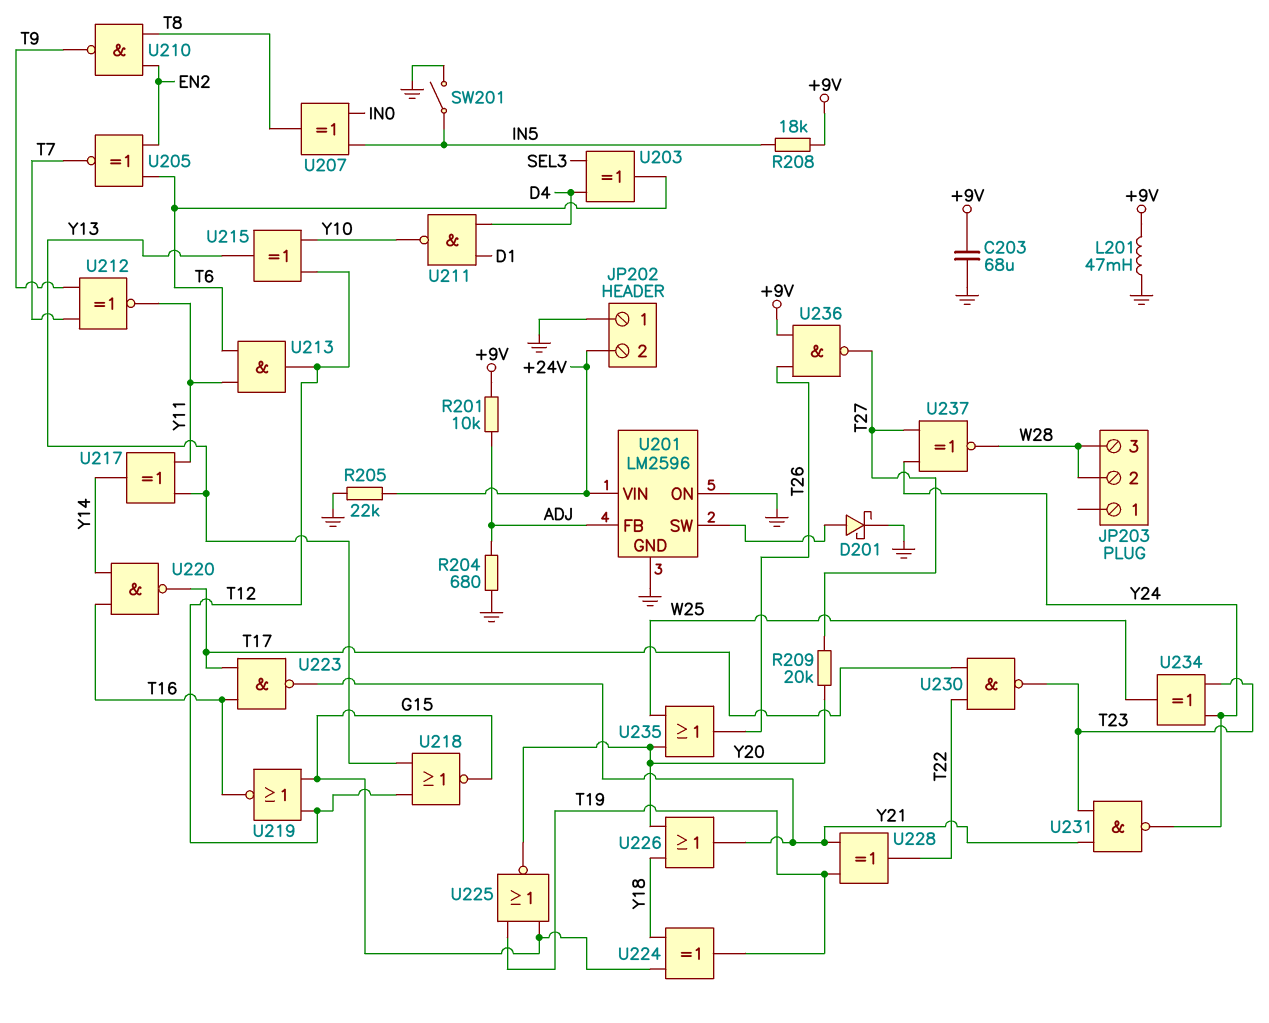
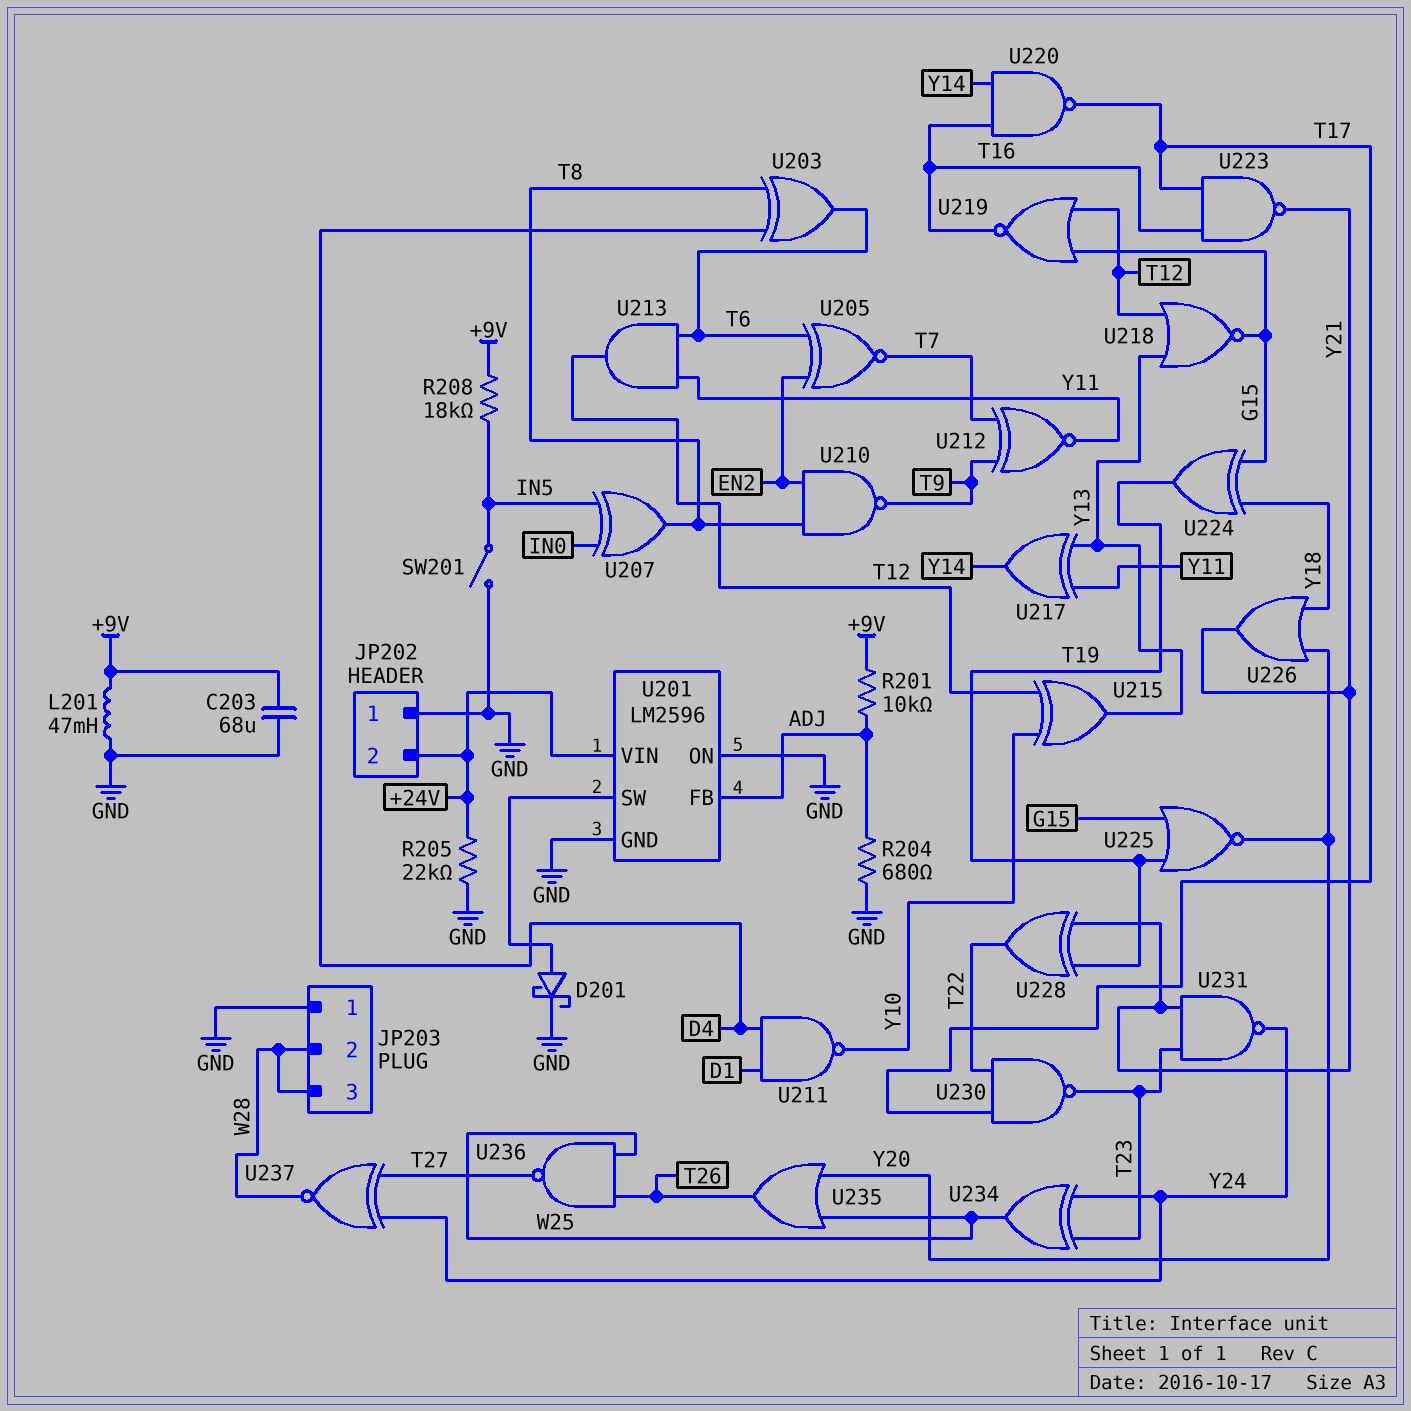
JP203 pin 1: none -> GND
R209: 20k (T27, Y20) -> none
U203: XOR (in D4, in SEL3, out T6) -> XOR (in D4, in T8, out T6)
U236: NAND (in +9V, in T26, out T27) -> NAND (in T26, in W25, out T27)

